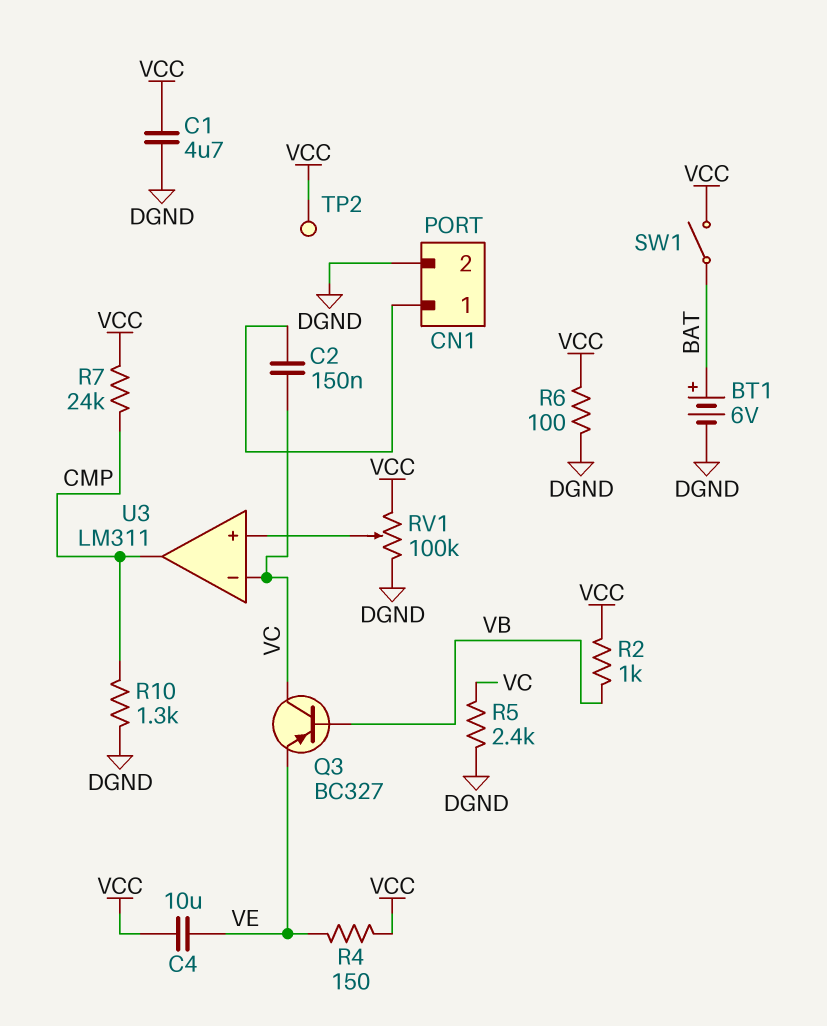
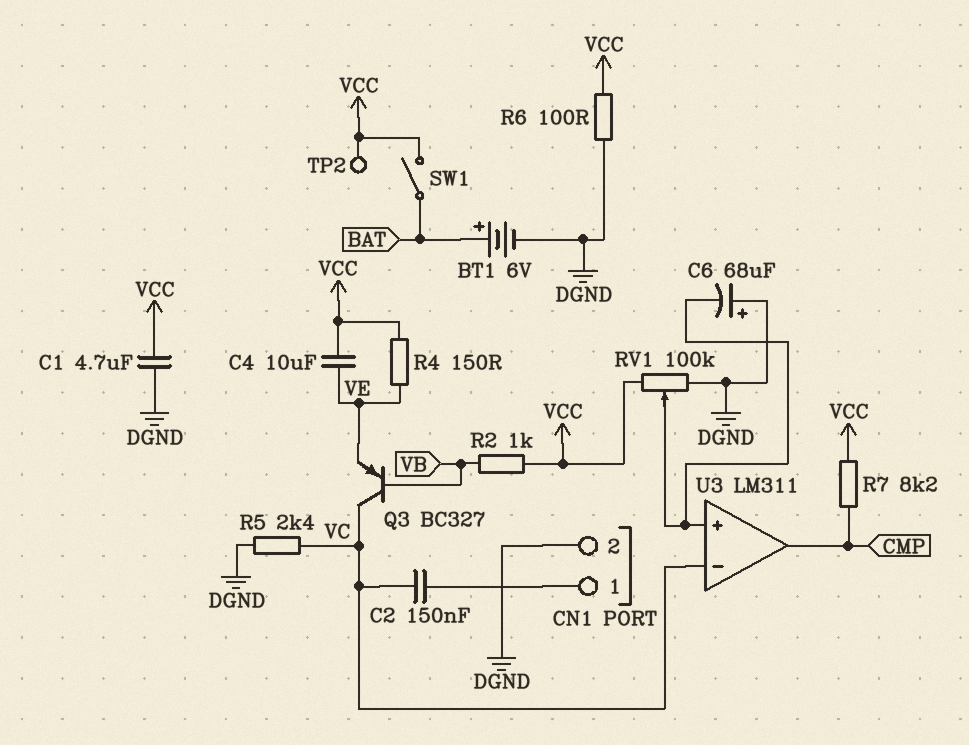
C6: none -> 68uF (plus DGND, minus U3/in+)
R7: 24k (CMP, VCC) -> 8.2k (CMP, VCC)
R10: 1.3k (CMP, DGND) -> none

